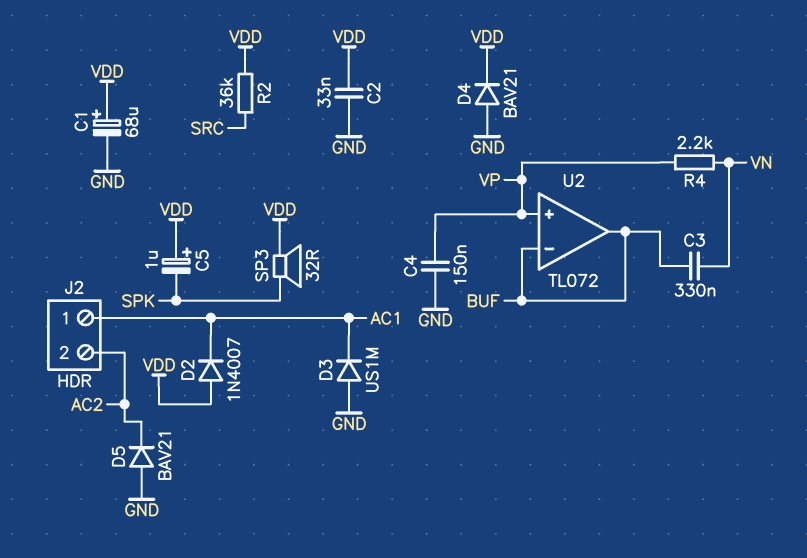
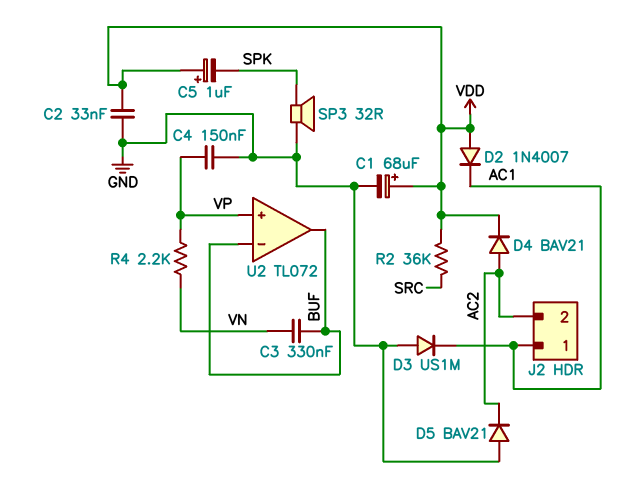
D4: diode BAV21 (A GND, K VDD) -> diode BAV21 (A AC2, K VDD)
SP3: speaker 32R (SPK, VDD) -> speaker 32R (GND, SPK)

